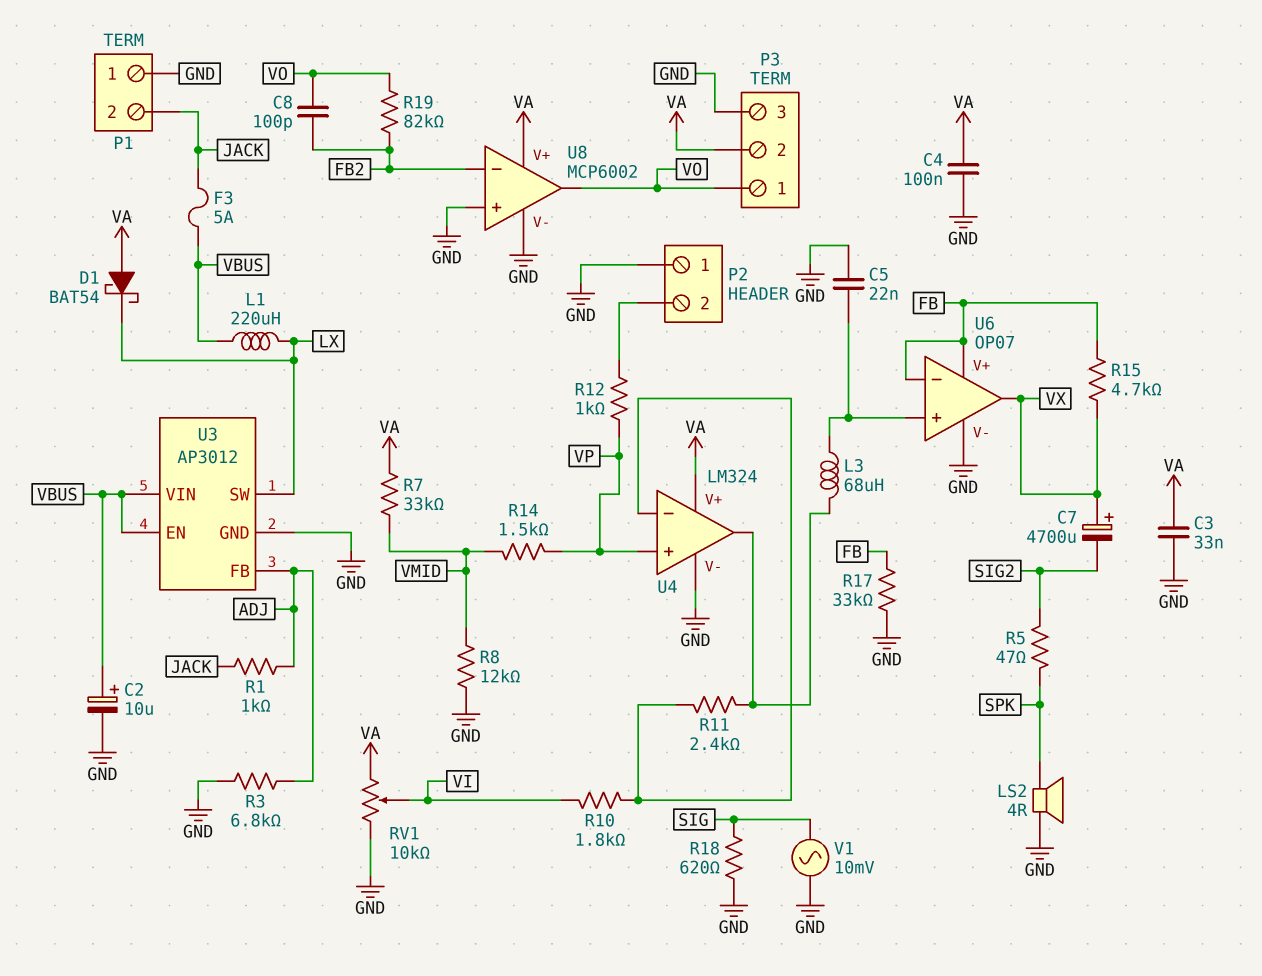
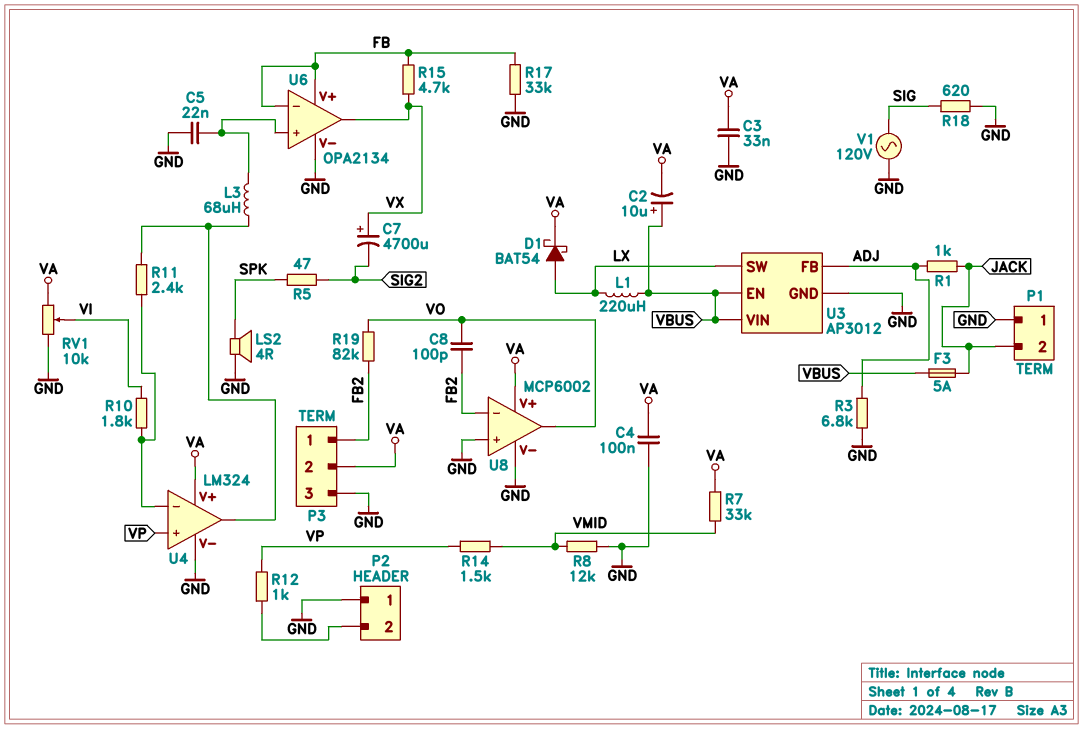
C2: 10uF (plus VBUS, minus GND) -> 10uF (plus VBUS, minus VA)
D1: schottky BAT54 (A VA, K LX) -> schottky BAT54 (A LX, K VA)
P3 pin 1: VO -> FB2
U6: OP07 -> OPA2134
V1: AC 10mV (GND, SIG) -> AC 120V (GND, SIG)

